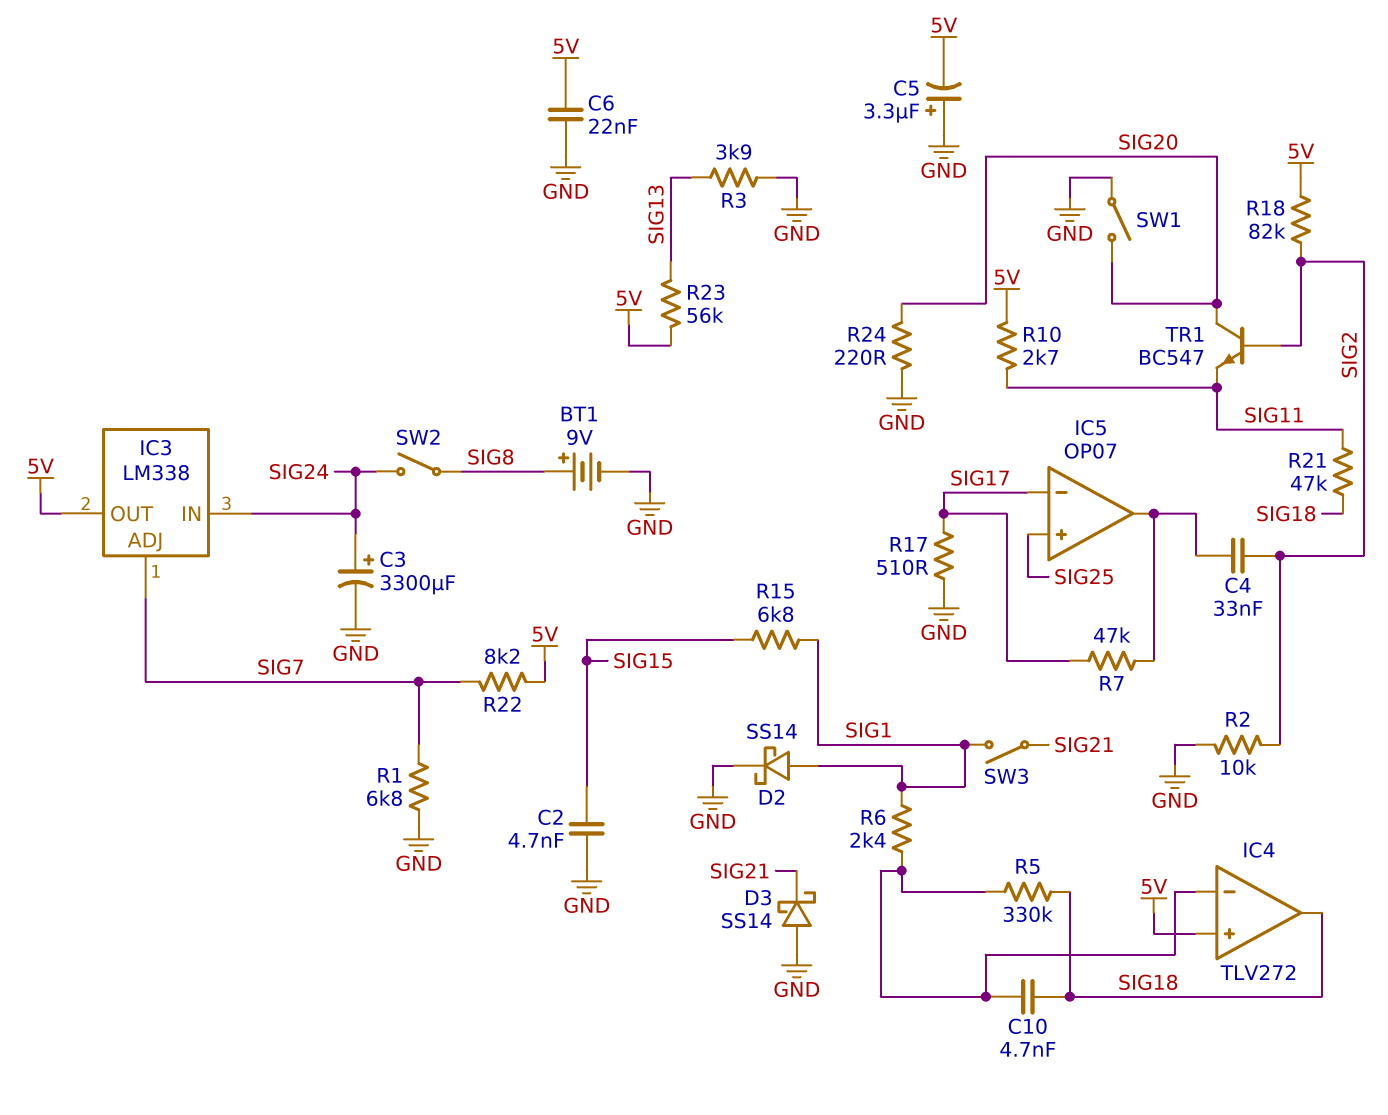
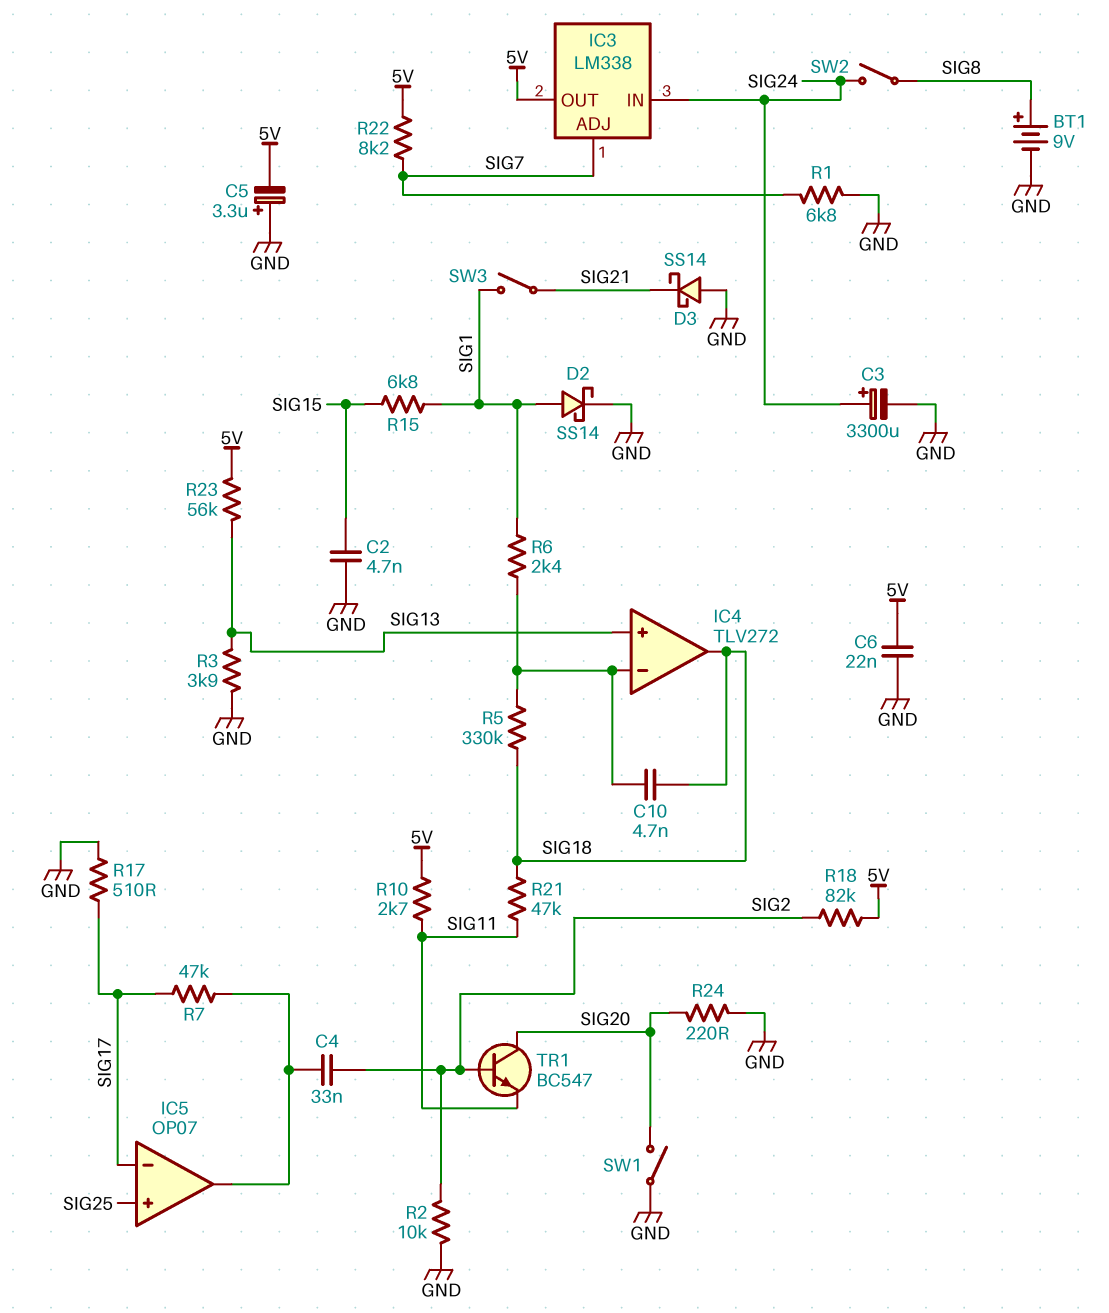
IC4 pin in+: 5V -> SIG13

